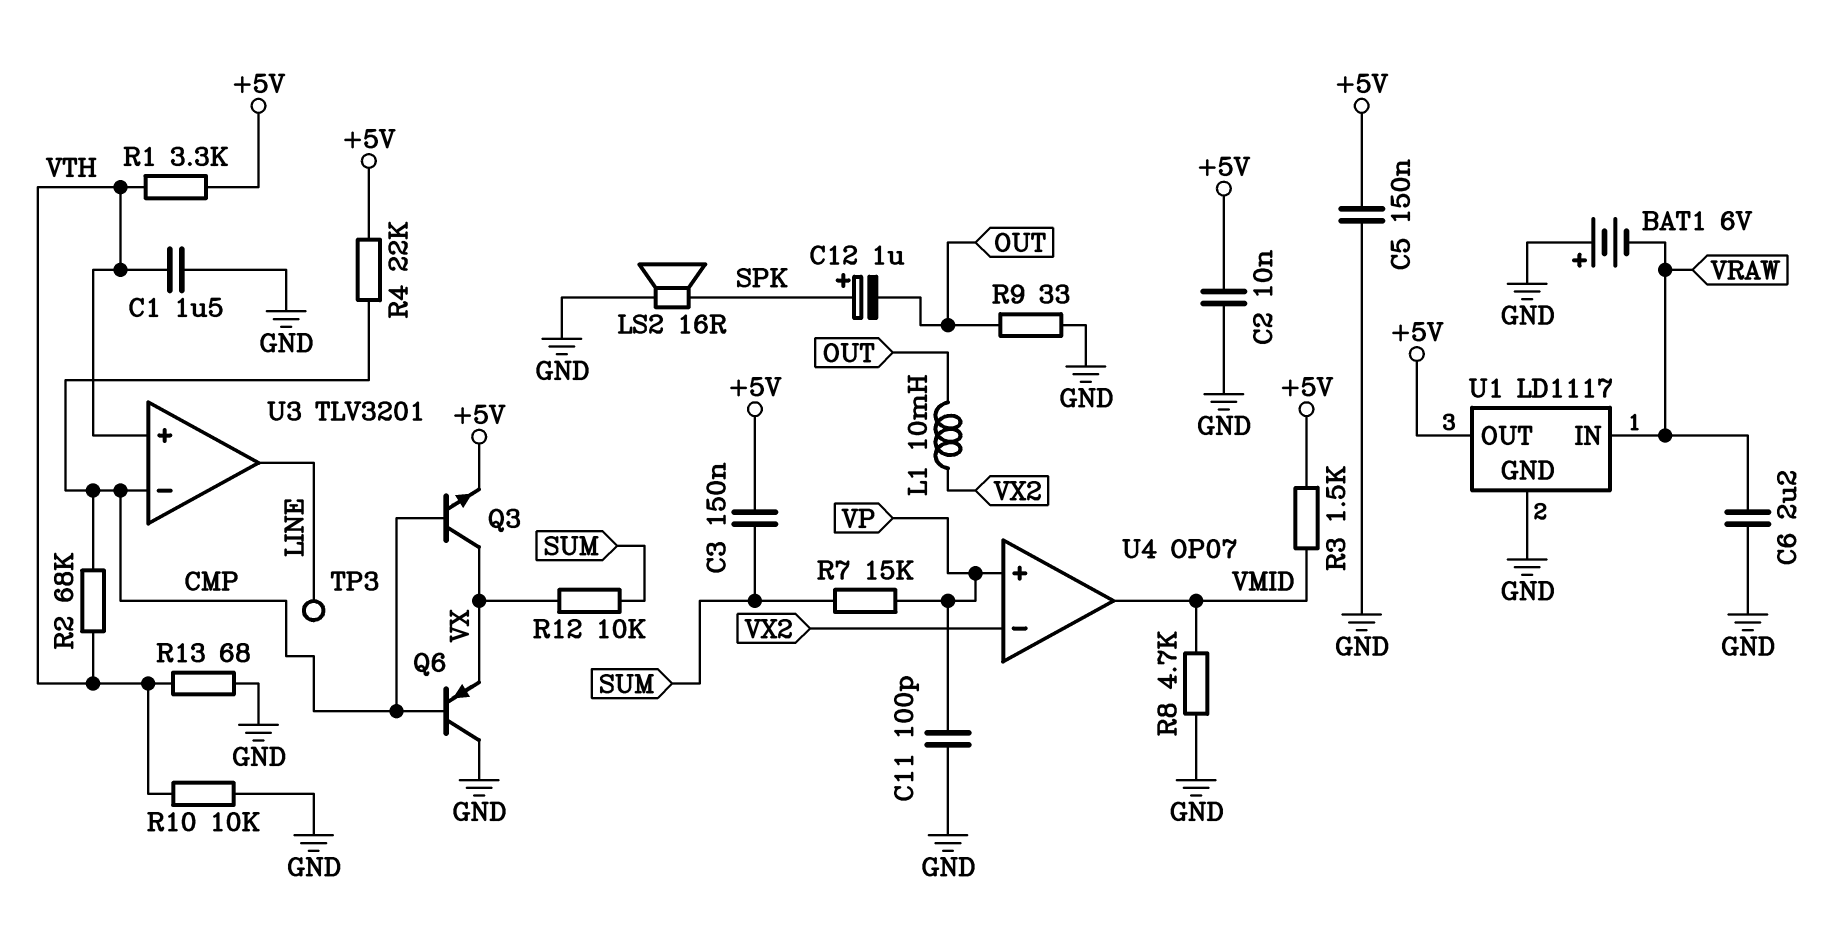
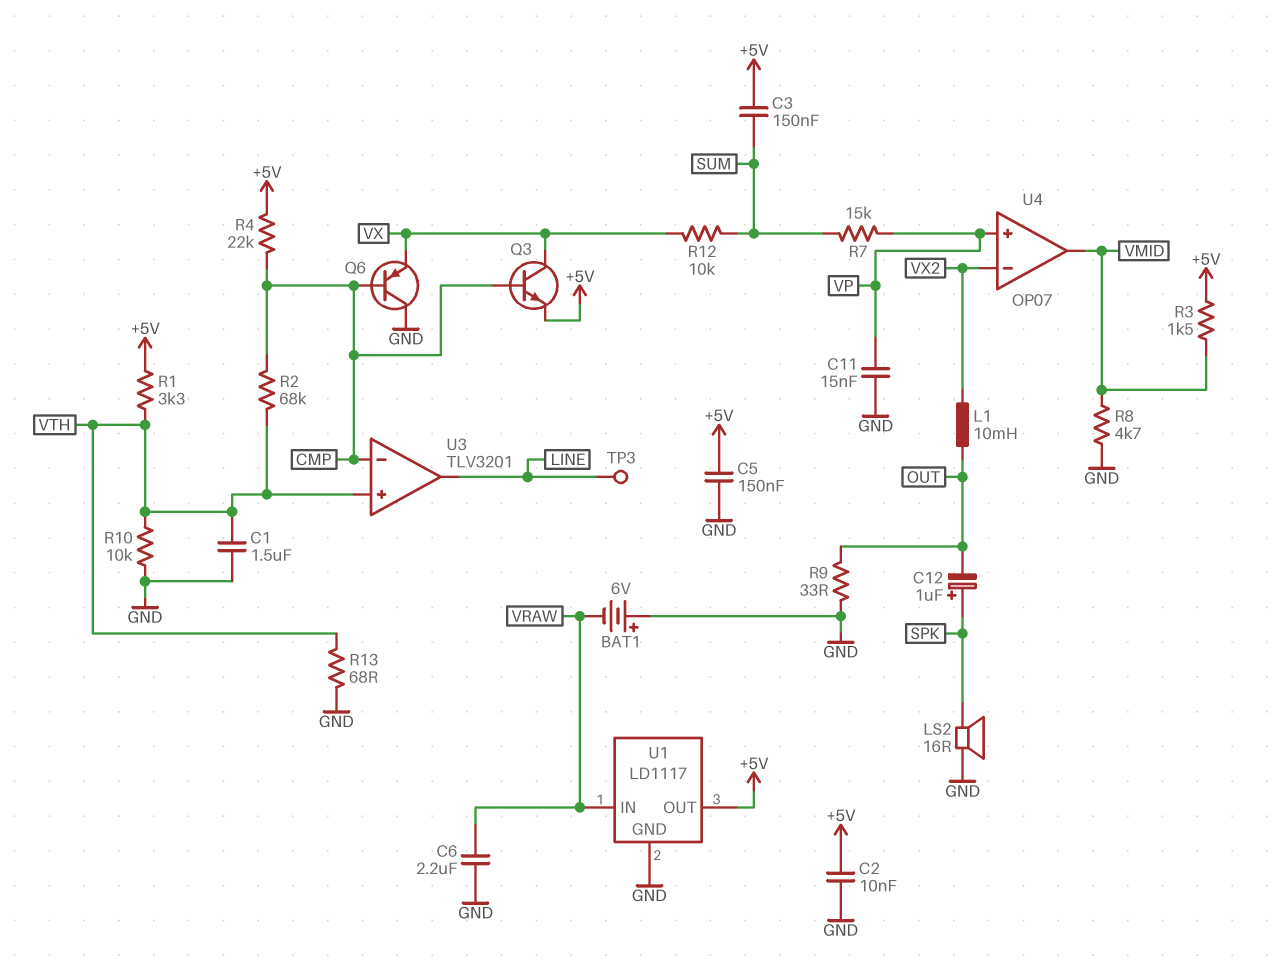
C11: 100pF (GND, VP) -> 15nF (GND, VP)

